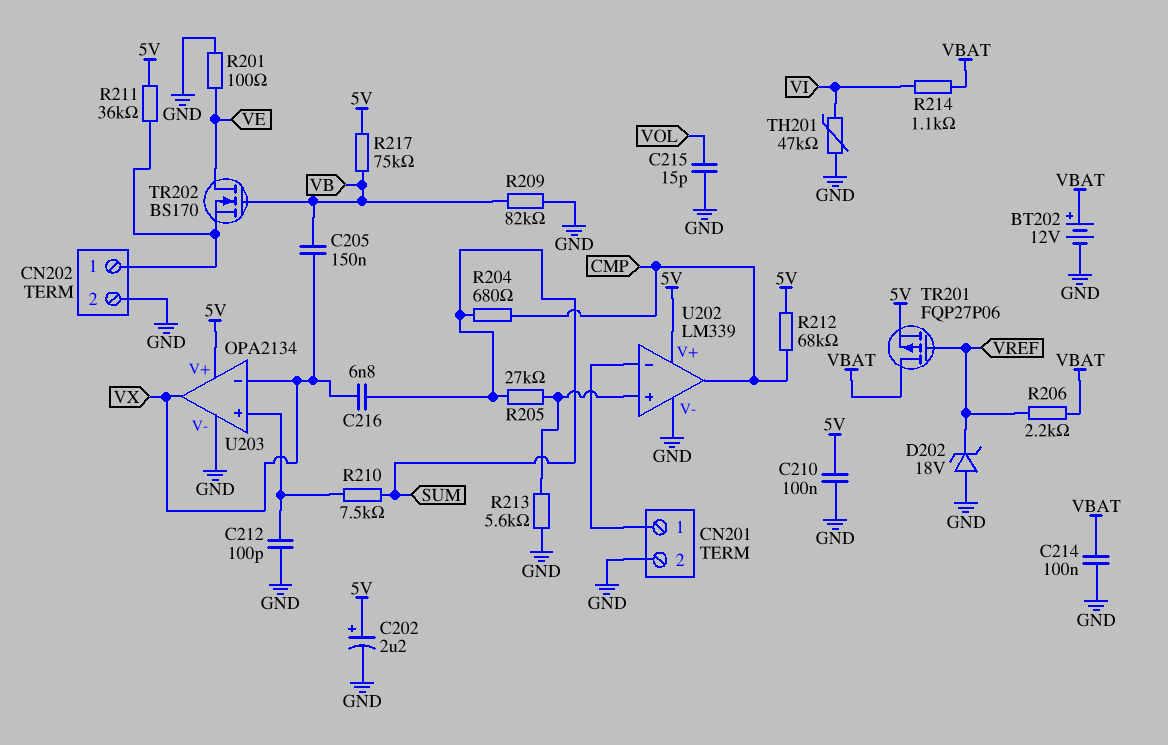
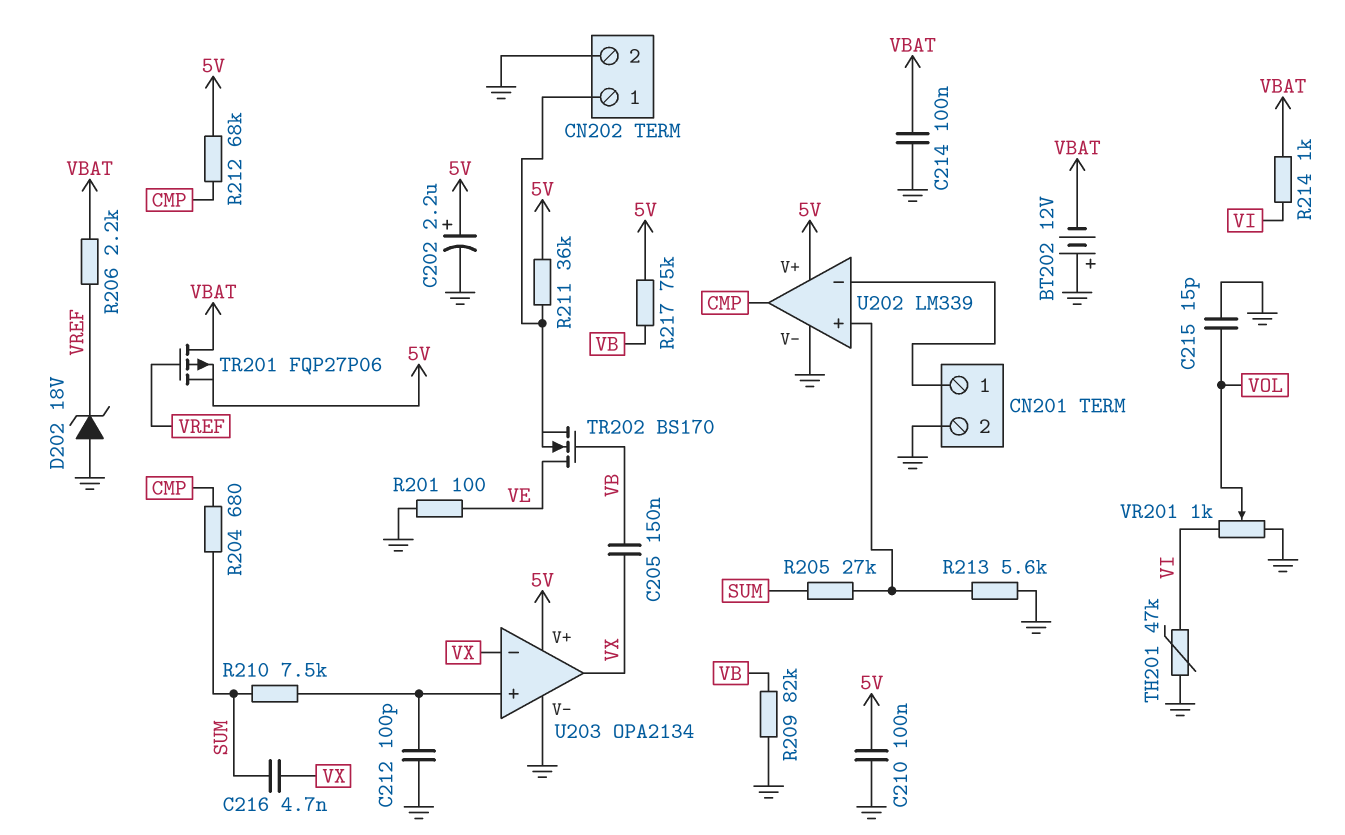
BT202: 12V (plus VBAT, minus GND) -> 12V (plus GND, minus VBAT)
C216: 6.8nF (SUM, VX) -> 4.7nF (SUM, VX)
R214: 1.1k (VBAT, VI) -> 1k (VBAT, VI)
VR201: none -> 1k (GND, VI, wiper VOL)

